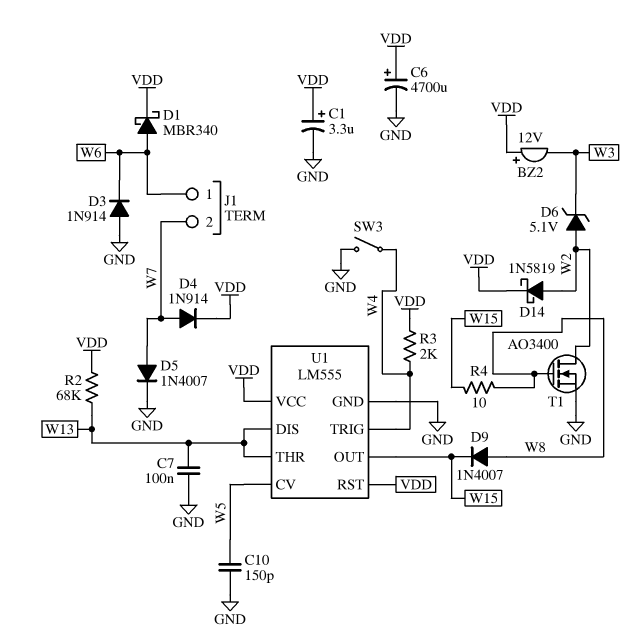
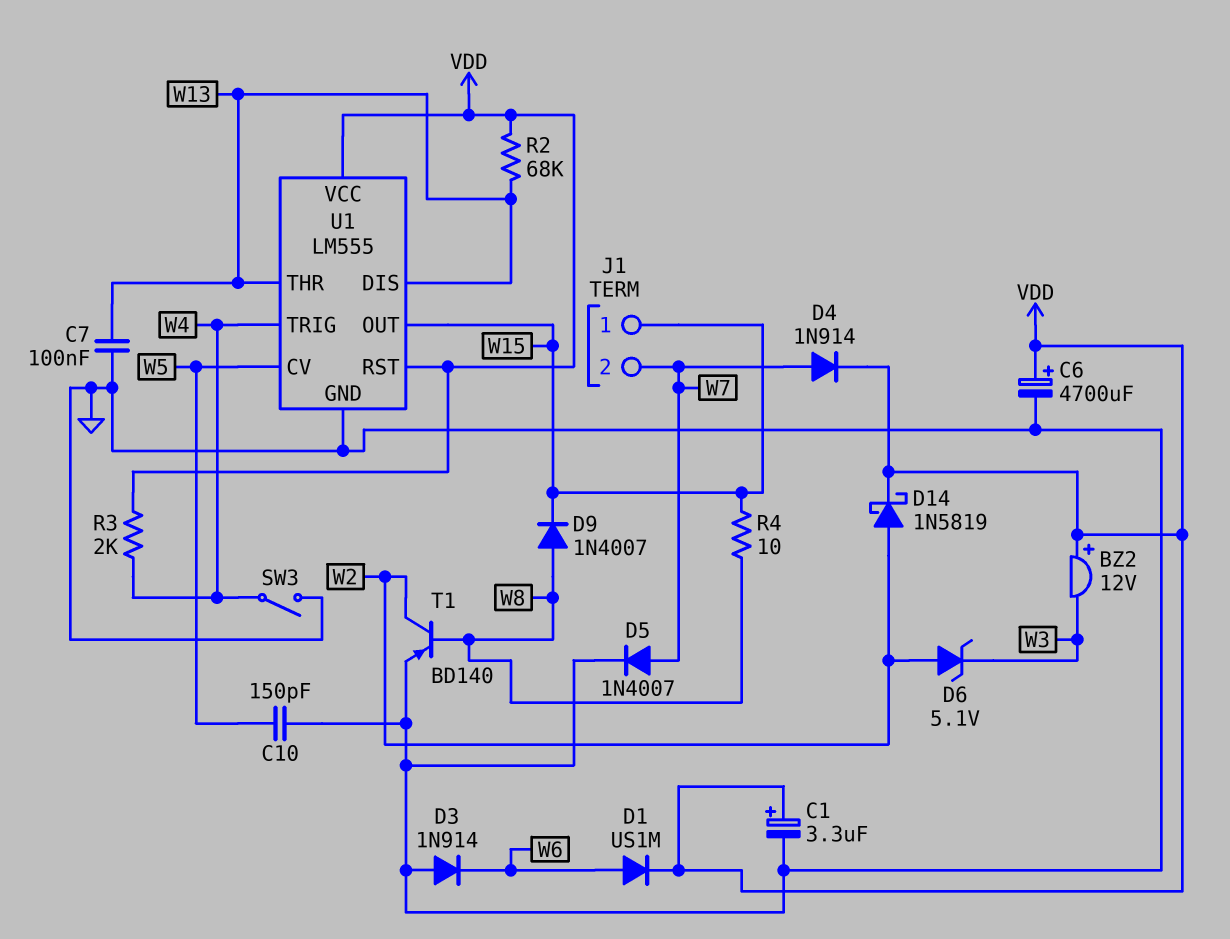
D1: schottky MBR340 (A W6, K VDD) -> diode US1M (A W6, K VDD)
J1 pin 1: W6 -> W15
T1: NMOS AO3400 (G W8, D W2, S GND) -> PNP BD140 (B W8, C W2, E GND)

